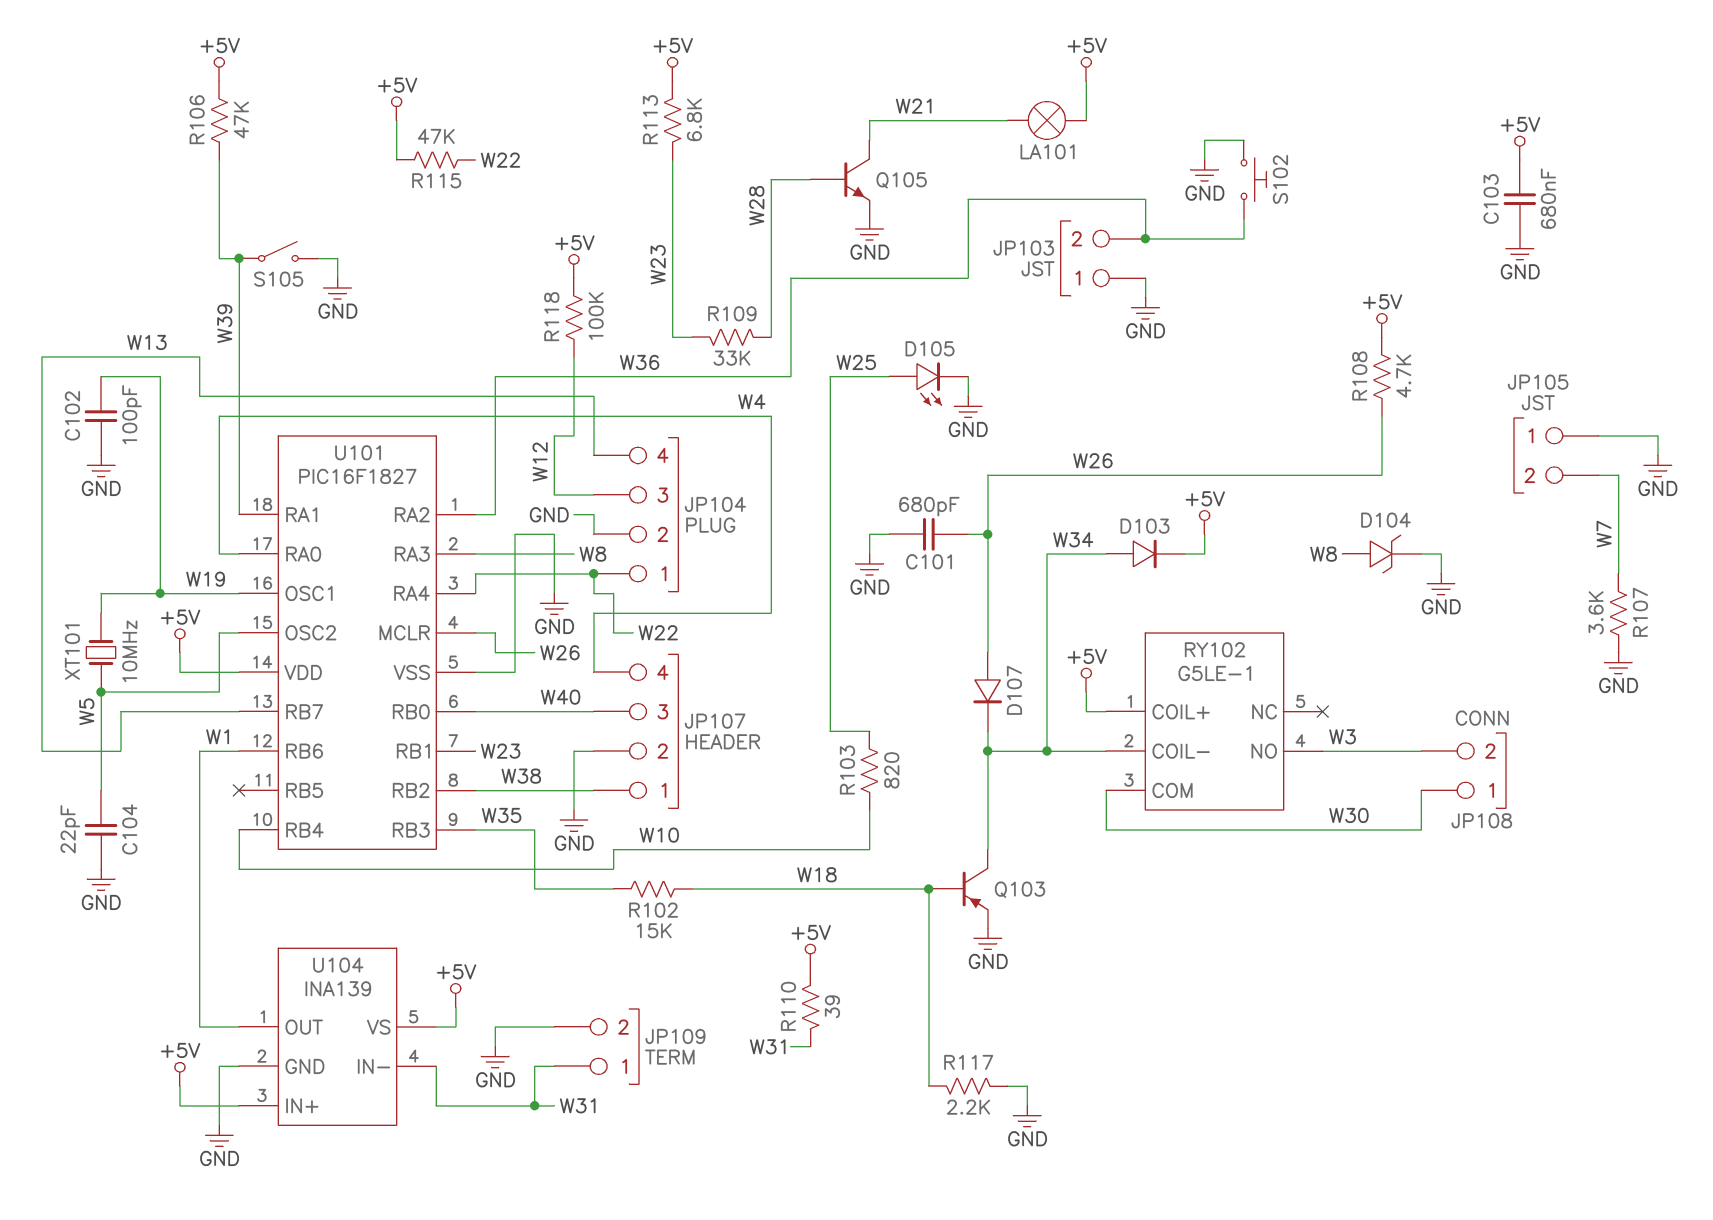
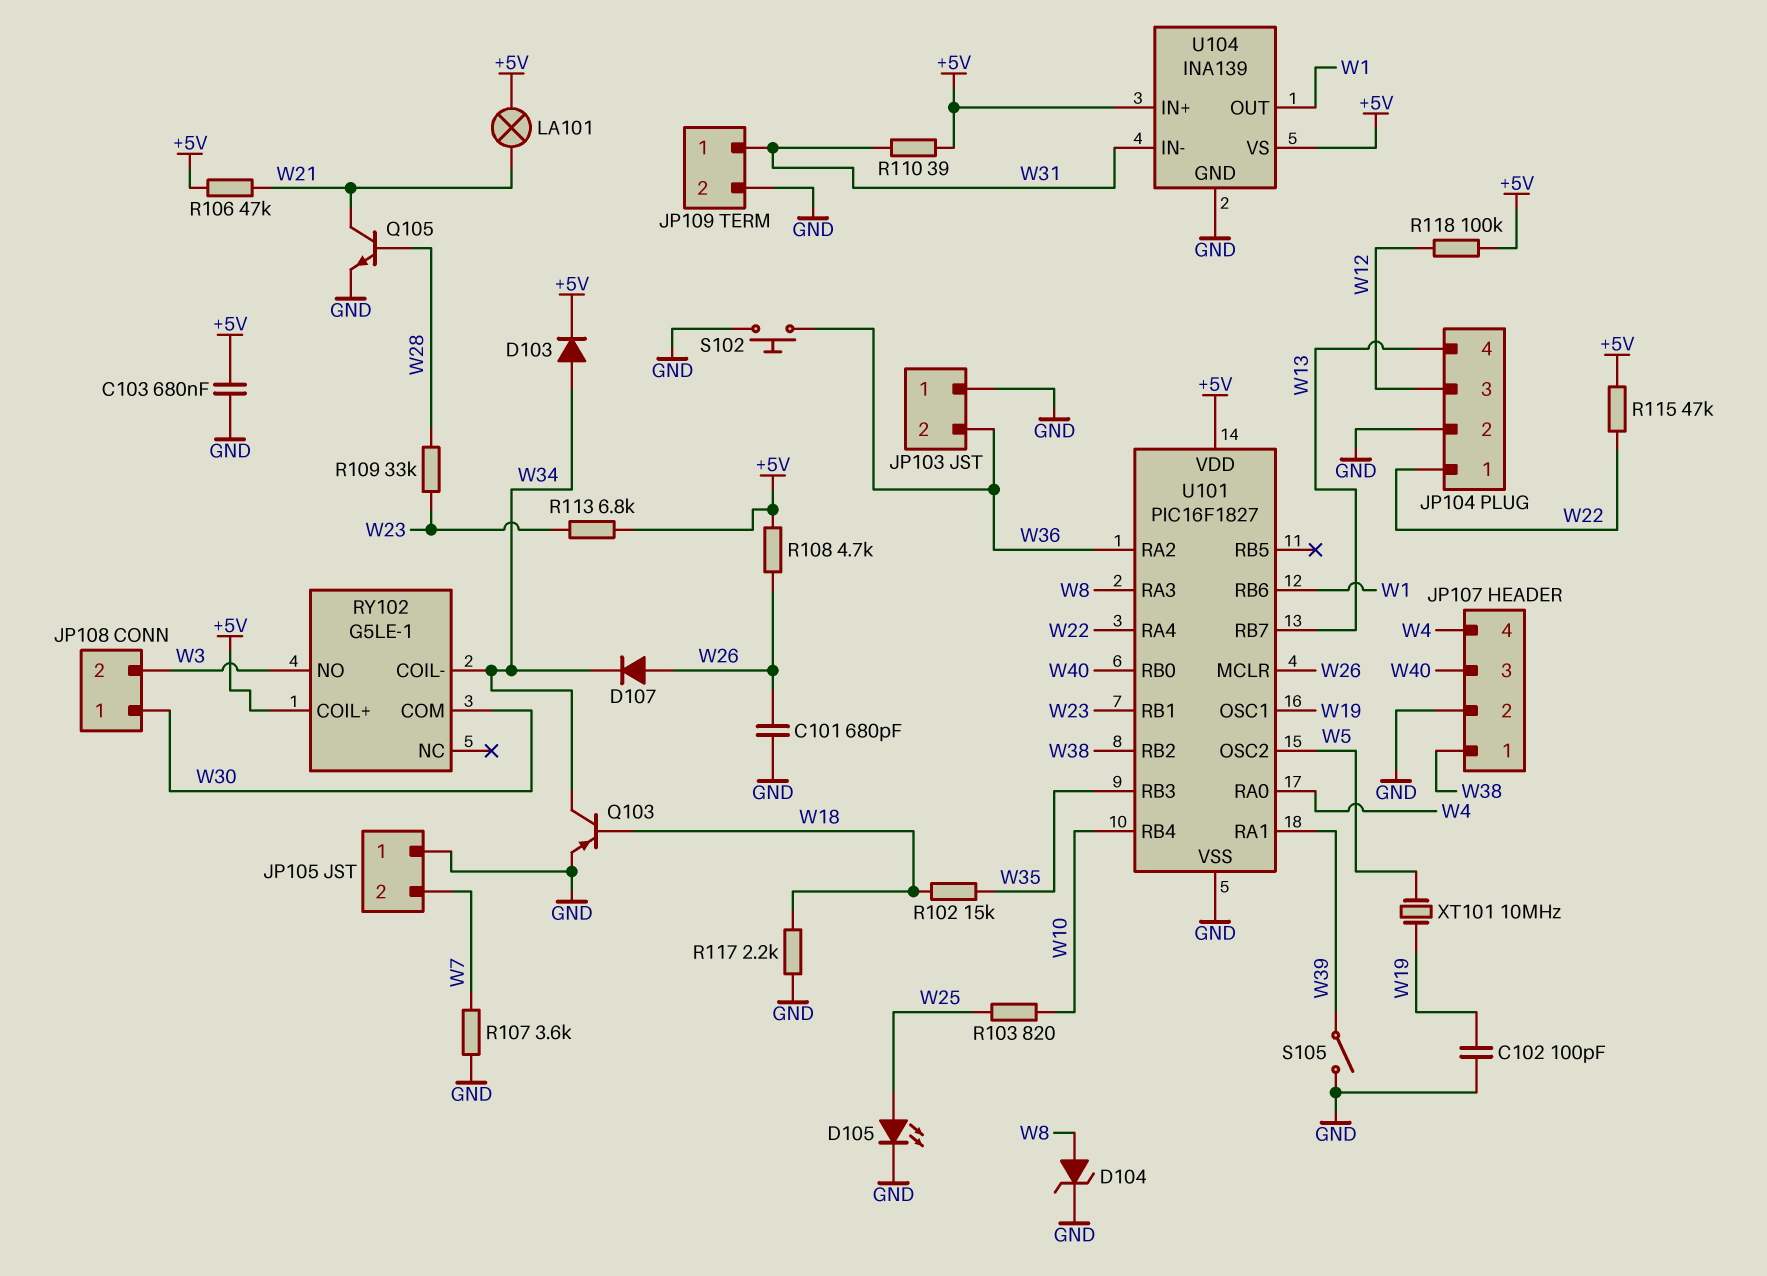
C104: 22pF (GND, W5) -> none
R106: 47k (+5V, W39) -> 47k (+5V, W21)

